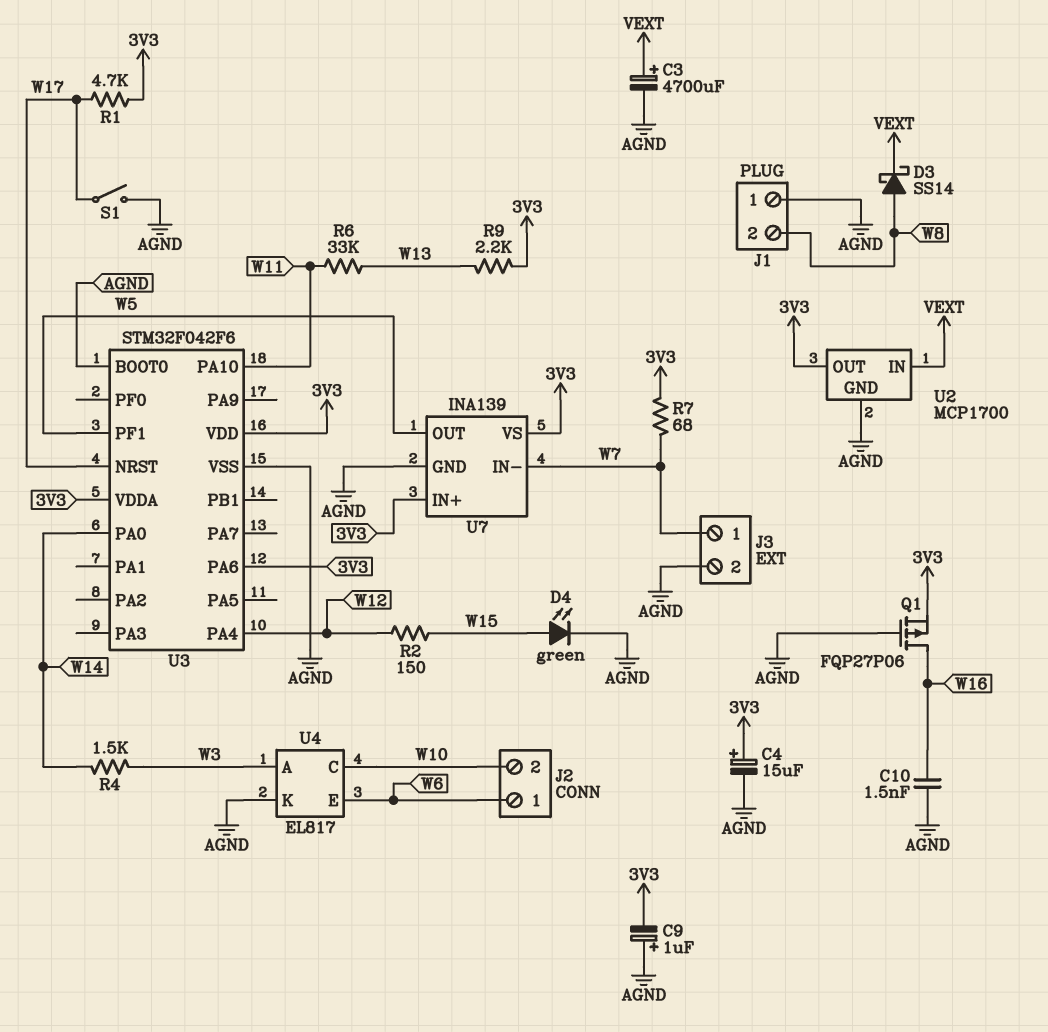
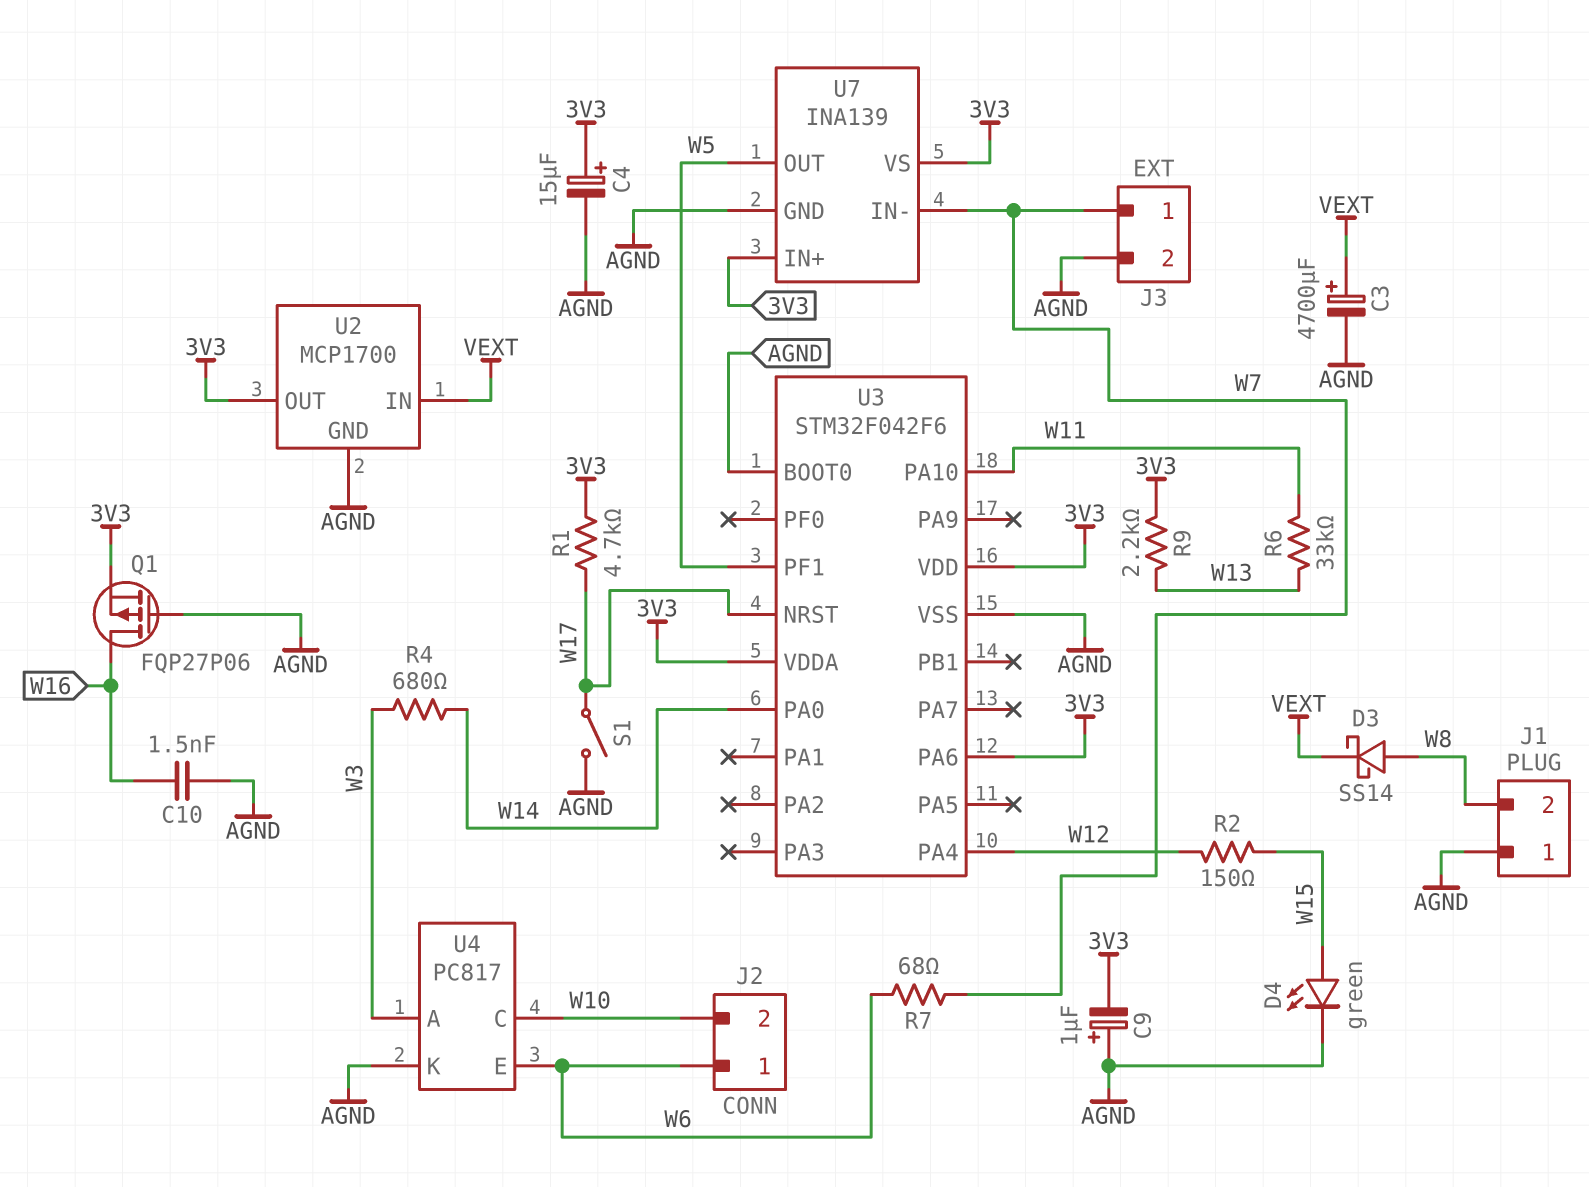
R4: 1.5k (W3, W14) -> 680 (W3, W14)
R7: 68 (3V3, W7) -> 68 (W6, W7)
U4: EL817 -> PC817

